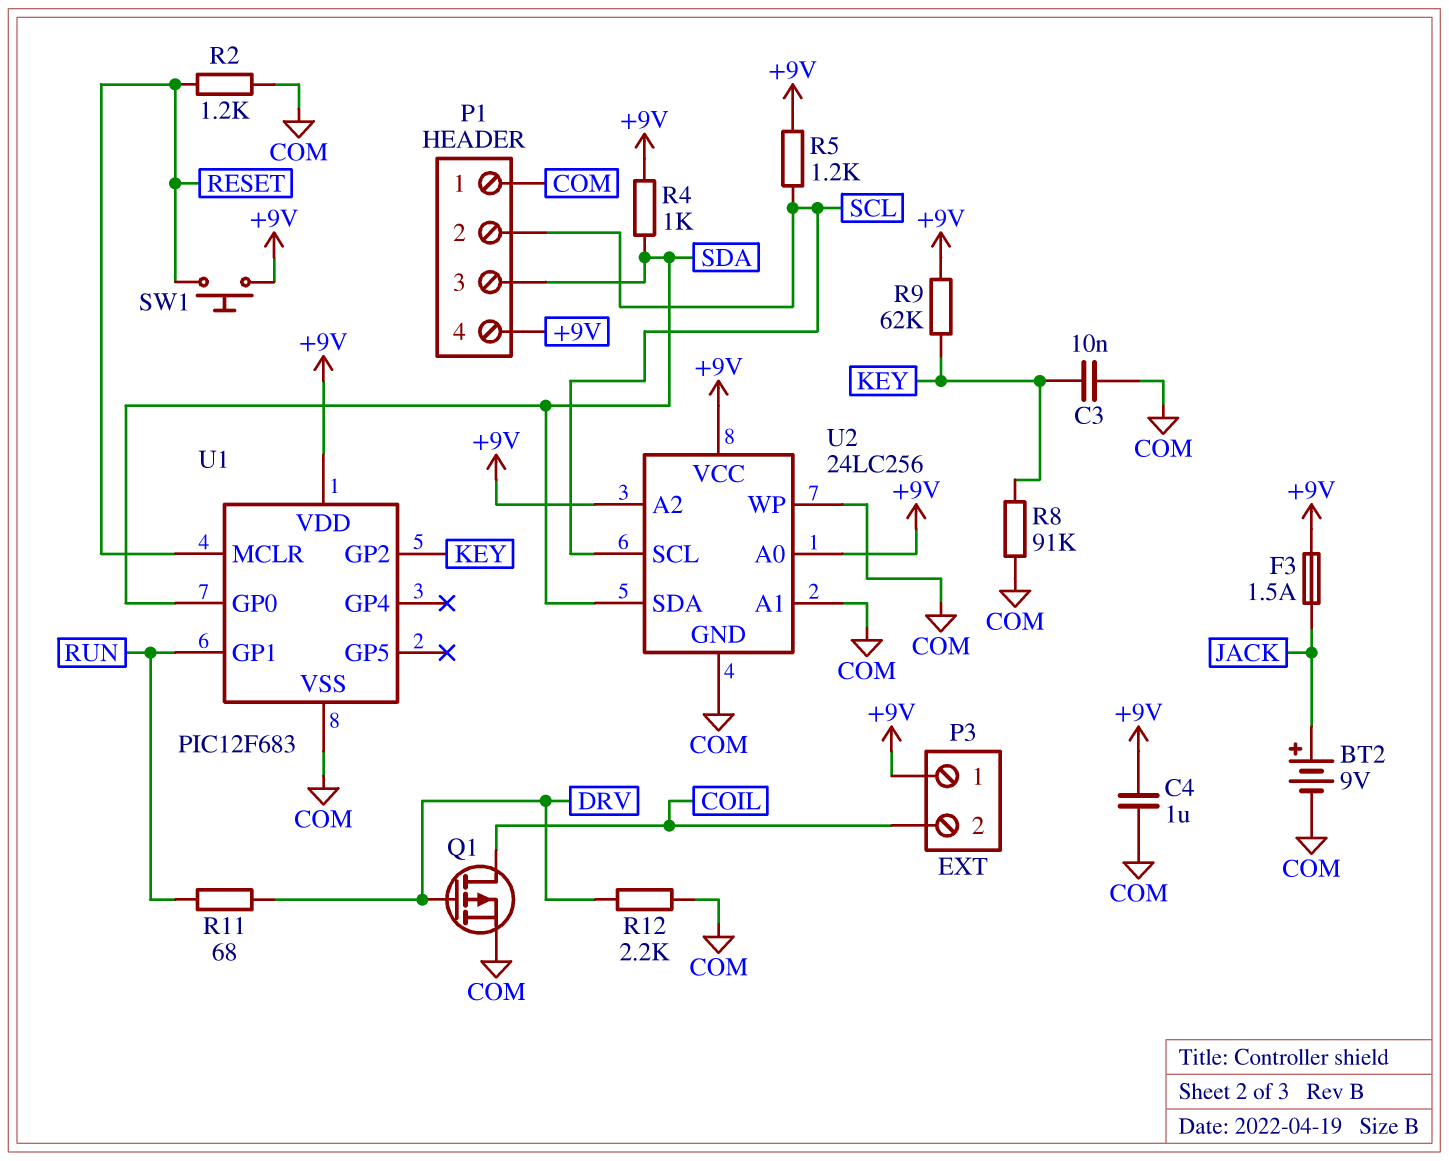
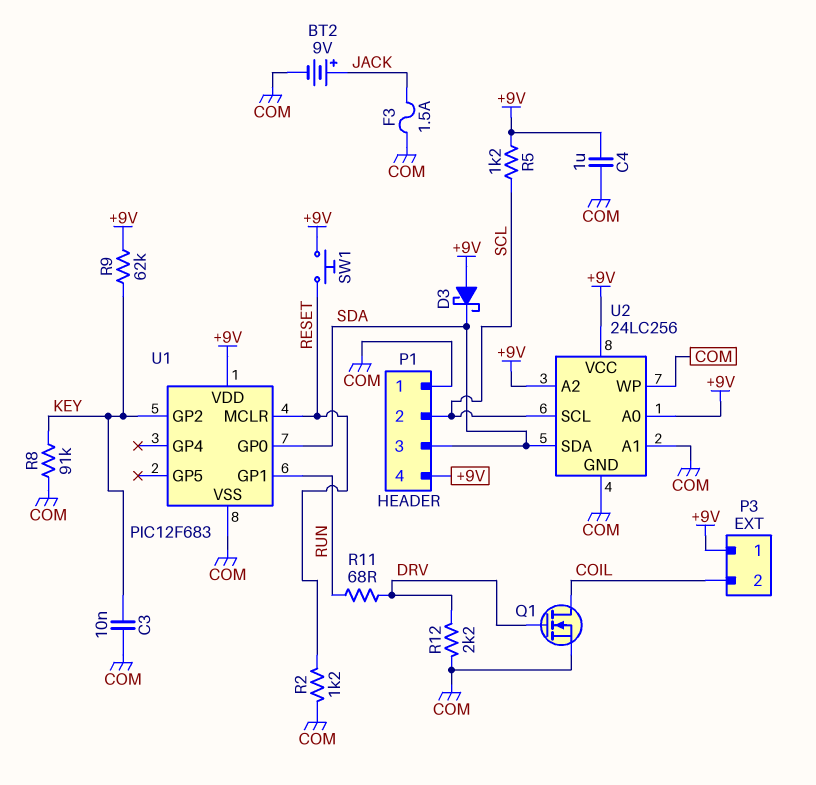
D3: none -> schottky (A +9V, K SDA)
F3: 1.5A (+9V, JACK) -> 1.5A (COM, JACK)
Q1: PMOS (G DRV, D COIL, S COM) -> NMOS (G DRV, D COIL, S COM)
R4: 1k (+9V, SDA) -> none

